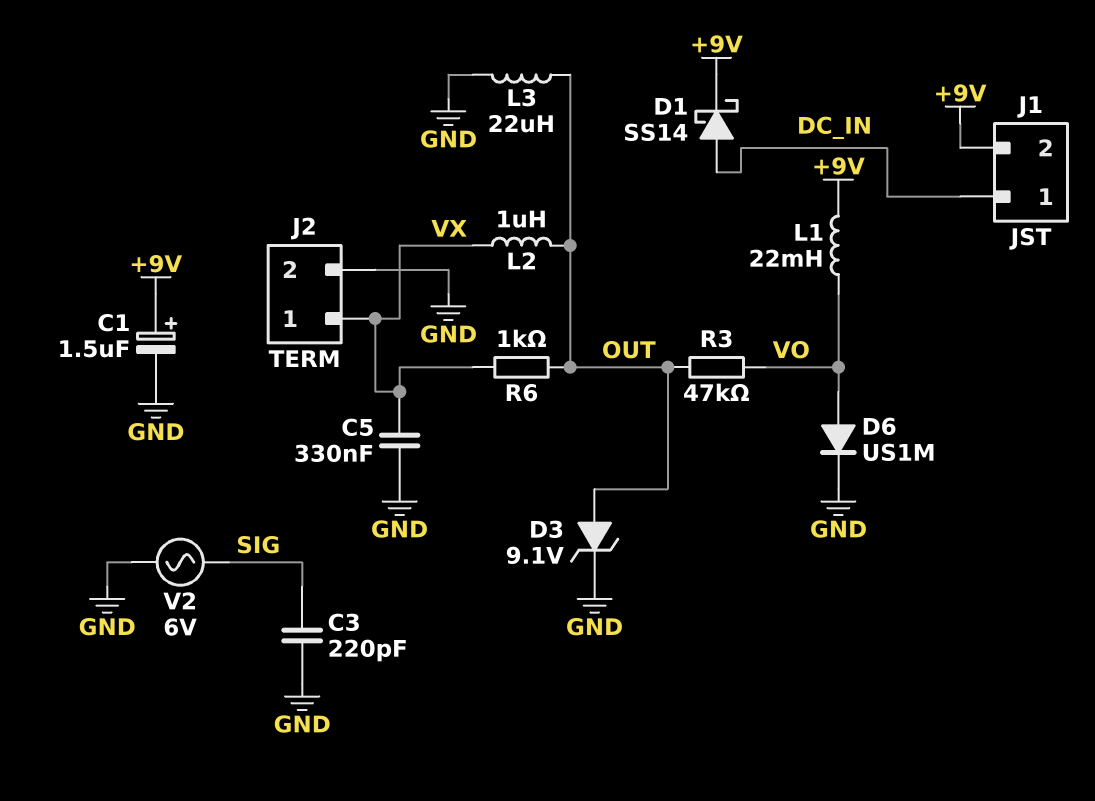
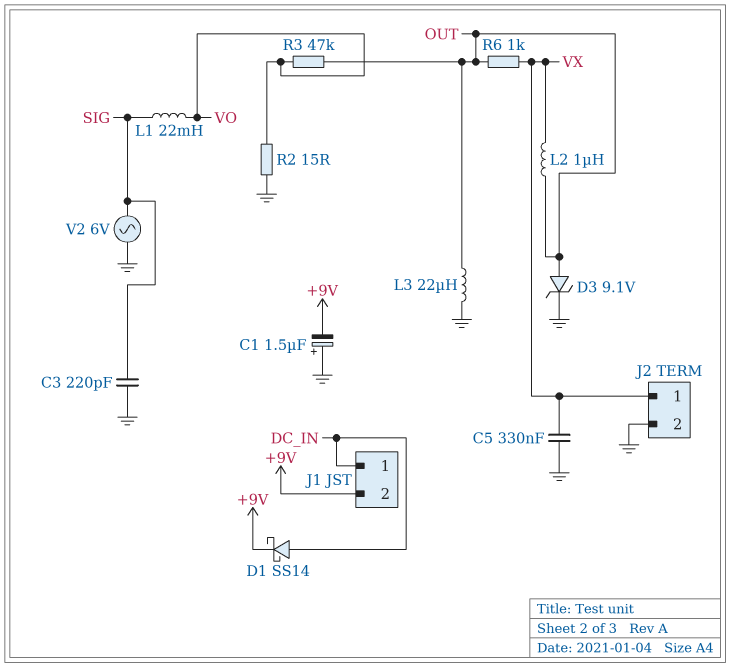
C1: 1.5uF (plus +9V, minus GND) -> 1.5uF (plus GND, minus +9V)
D6: diode US1M (A VO, K GND) -> none
L1: 22mH (+9V, VO) -> 22mH (SIG, VO)
R2: none -> 15 (GND, VO)

